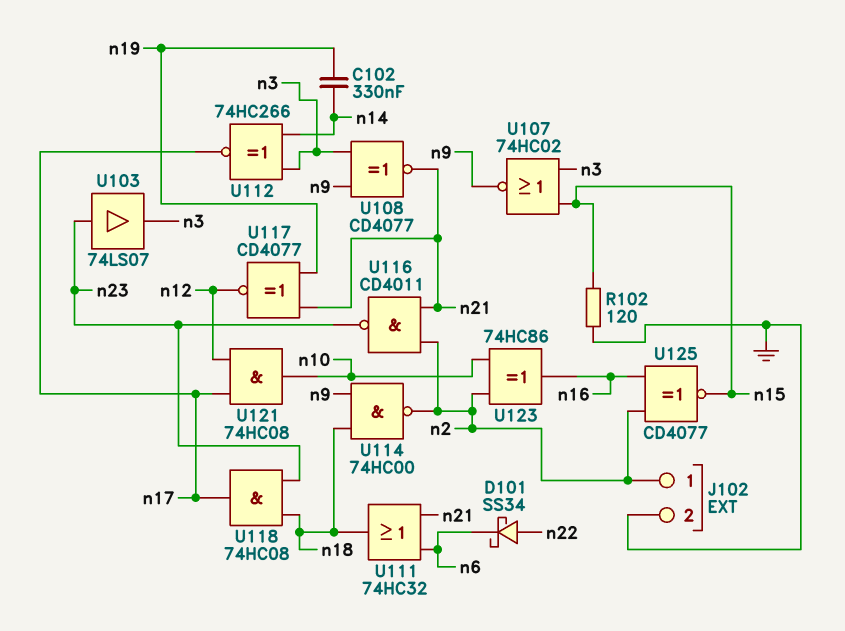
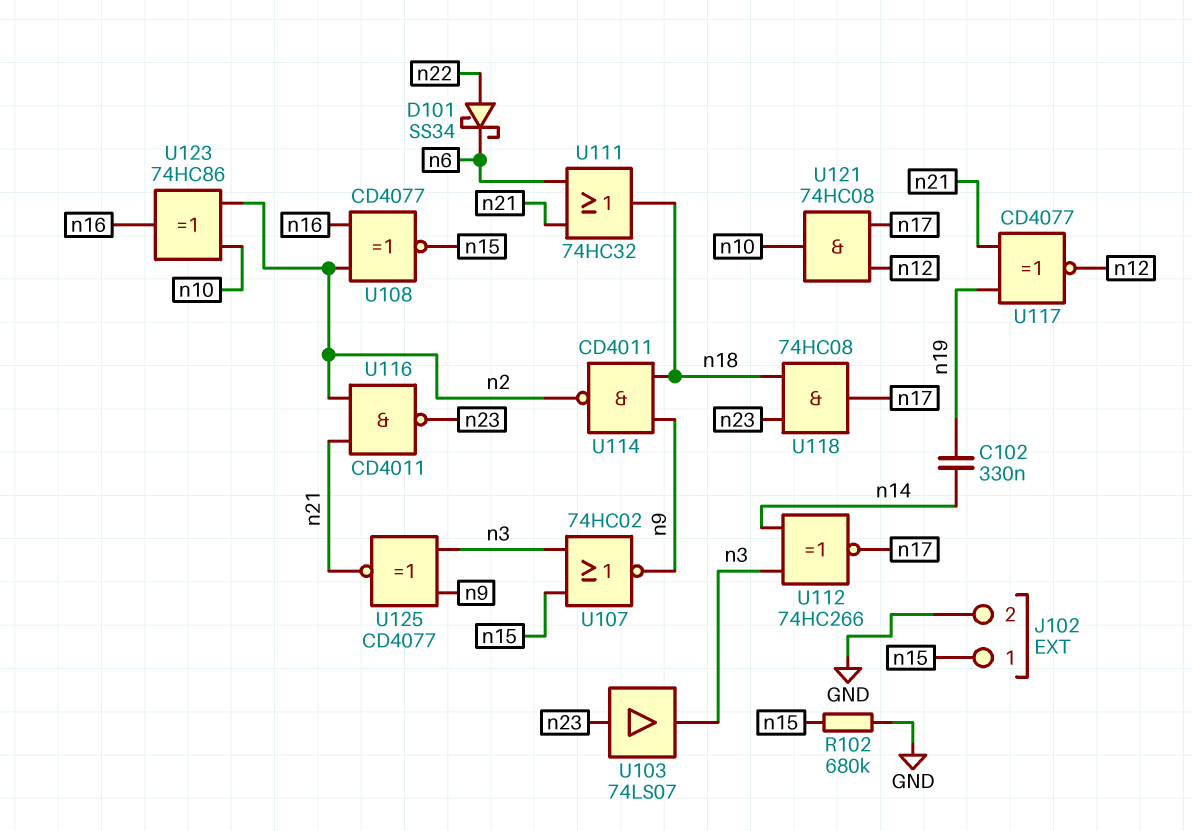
J102 pin 1: n2 -> n15
R102: 120 (GND, n15) -> 680k (GND, n15)
U108: XNOR CD4077 (in n3, in n9, out n21) -> XNOR CD4077 (in n2, in n16, out n15)
U114: NAND 74HC00 (in n9, in n18, out n2) -> NAND CD4011 (in n9, in n18, out n2)
U125: XNOR CD4077 (in n2, in n16, out n15) -> XNOR CD4077 (in n3, in n9, out n21)

